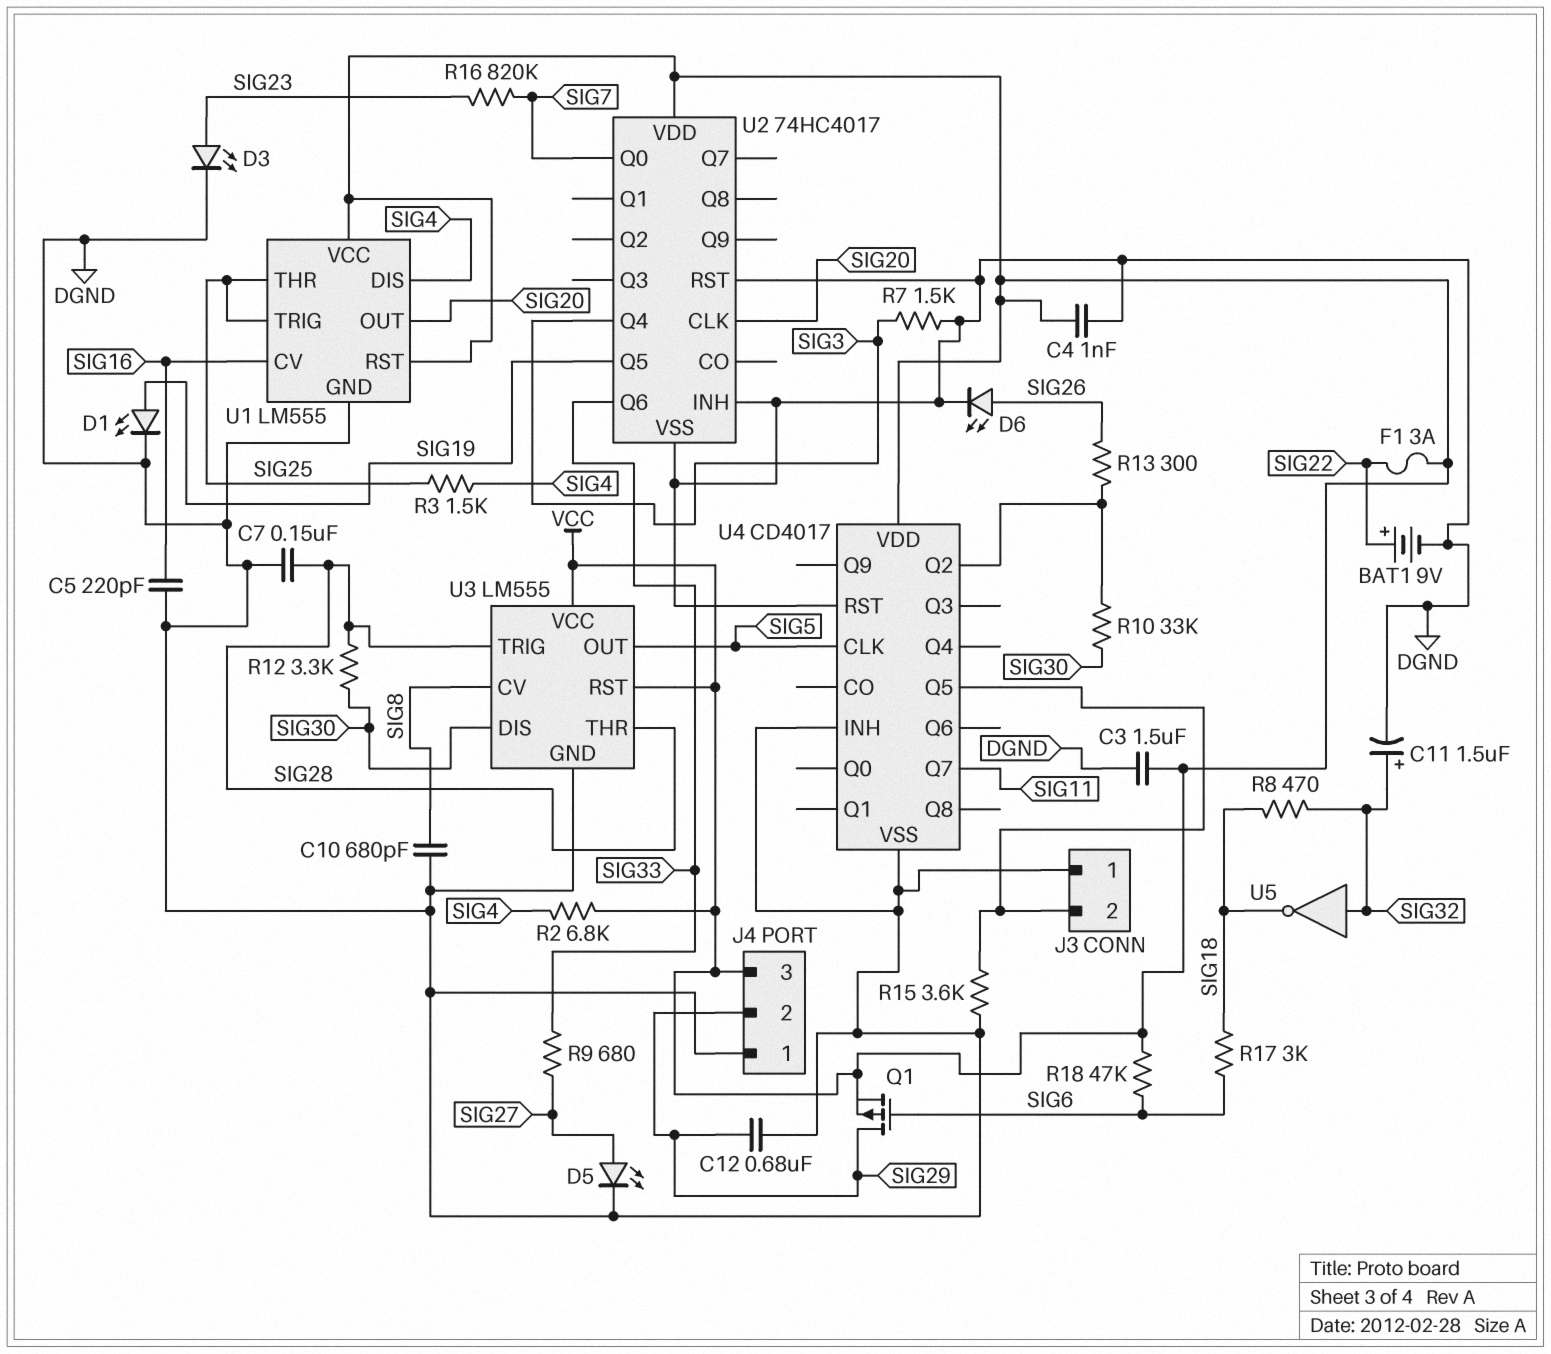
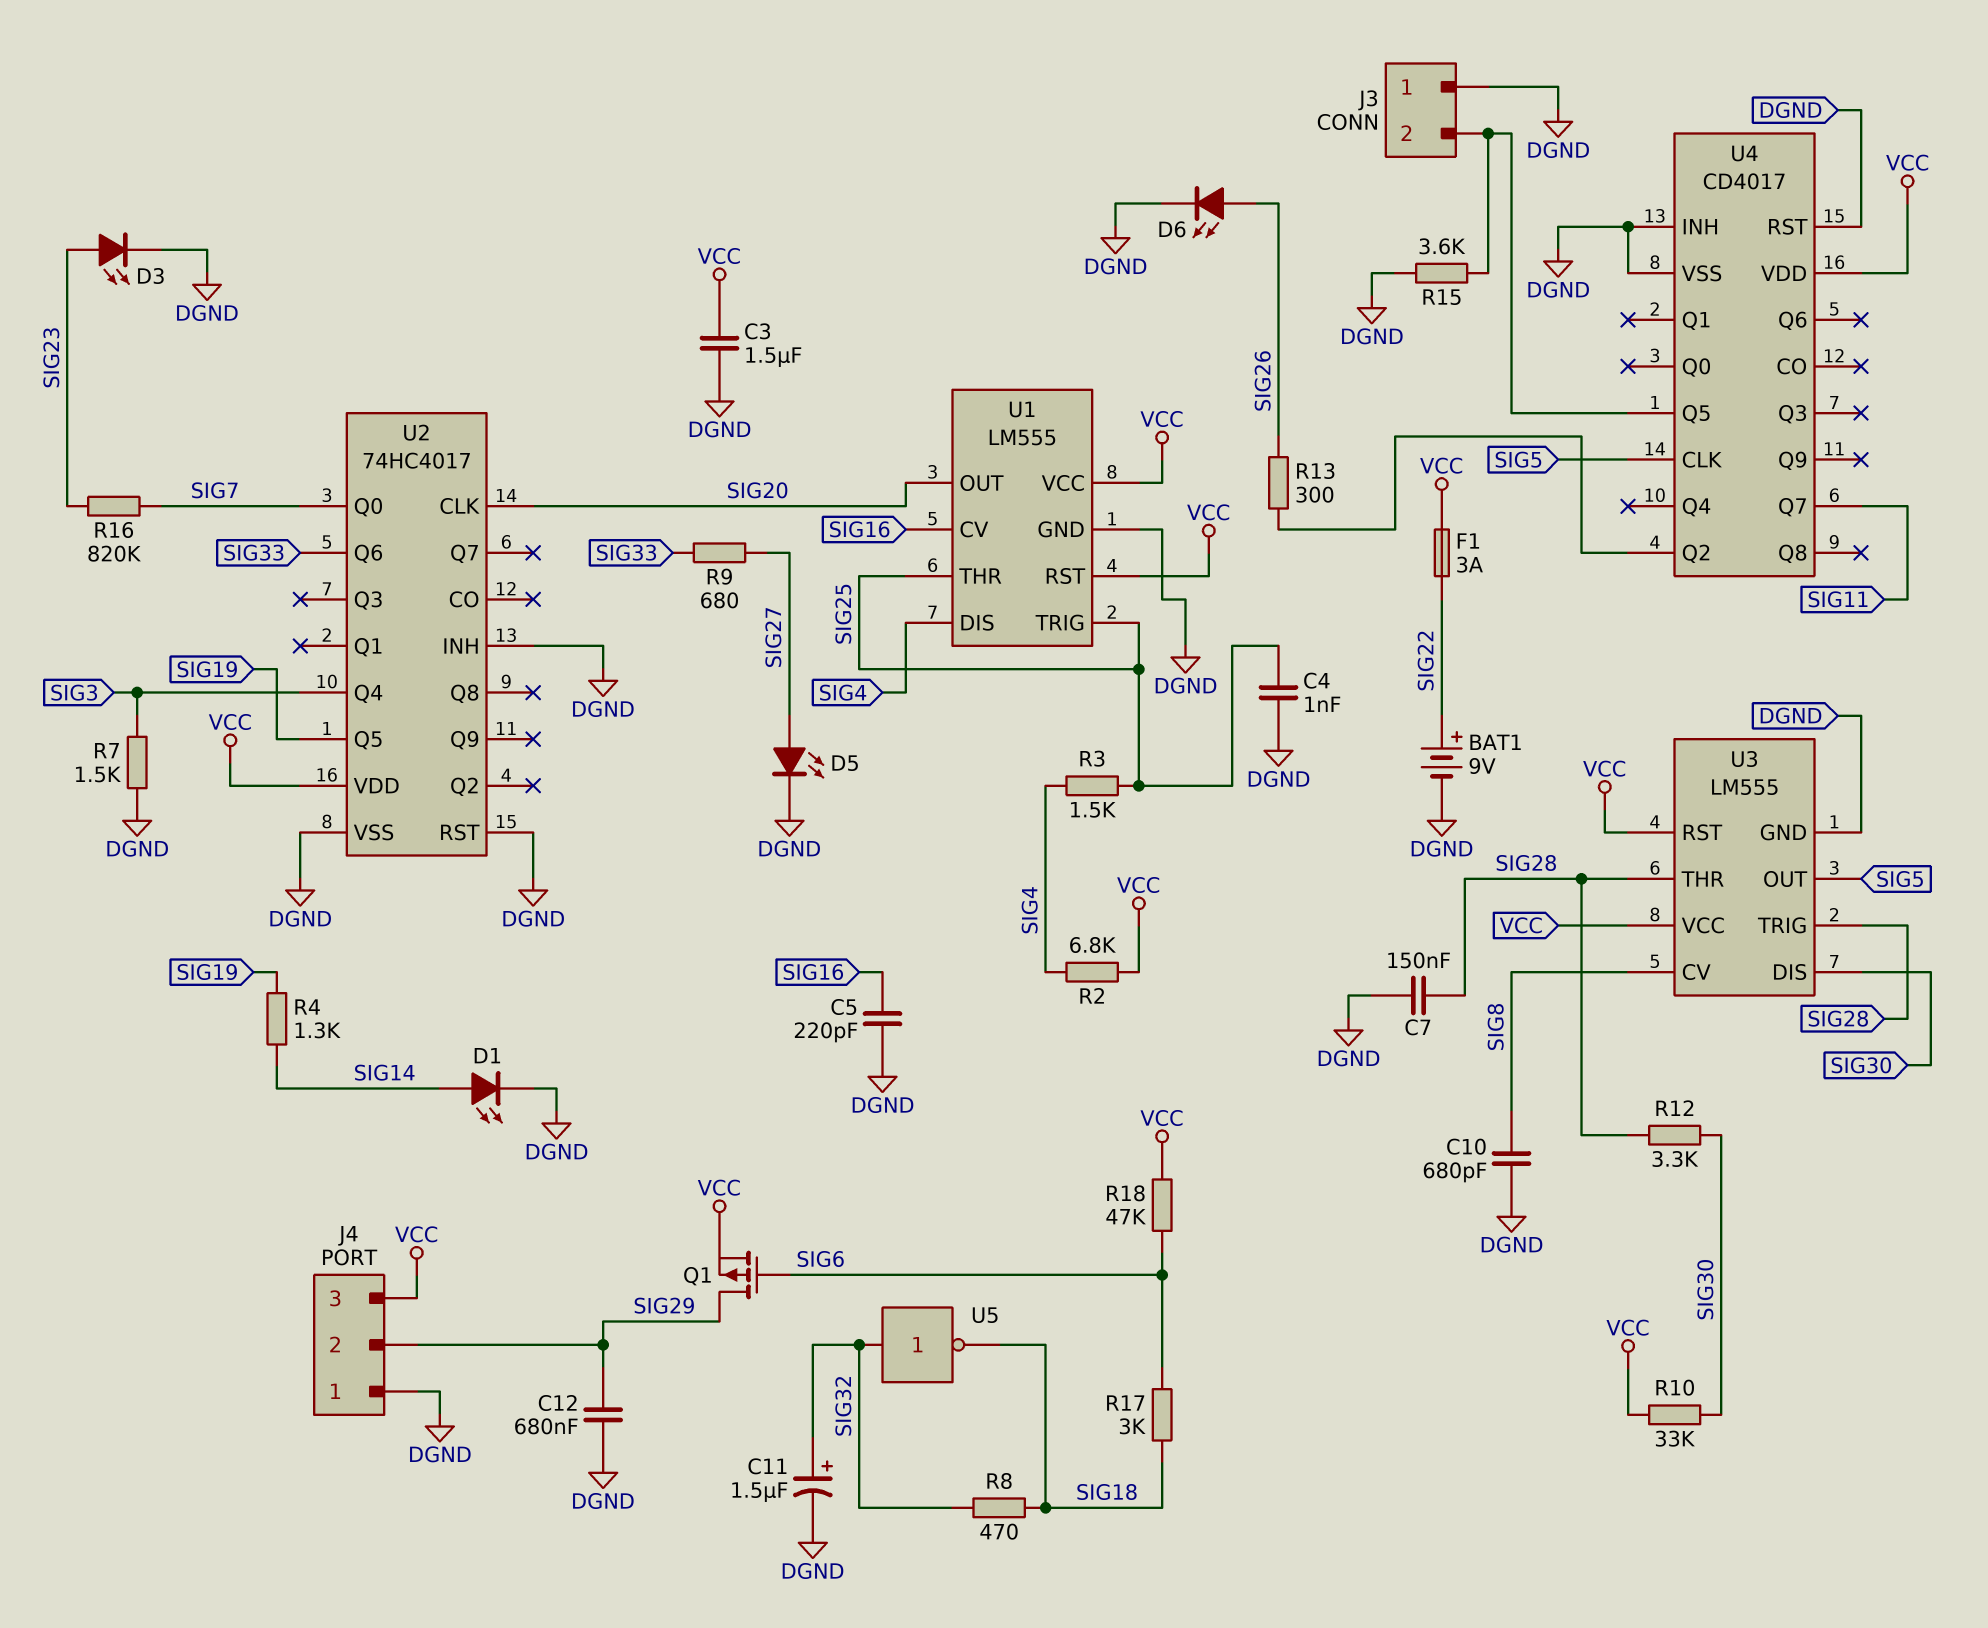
C4: 1nF (DGND, VCC) -> 1nF (DGND, SIG25)
D1: LED (A SIG19, K DGND) -> LED (A SIG14, K DGND)
R4: none -> 1.3k (SIG14, SIG19)
R10: 33k (SIG30, U4/Q2) -> 33k (SIG30, VCC)

